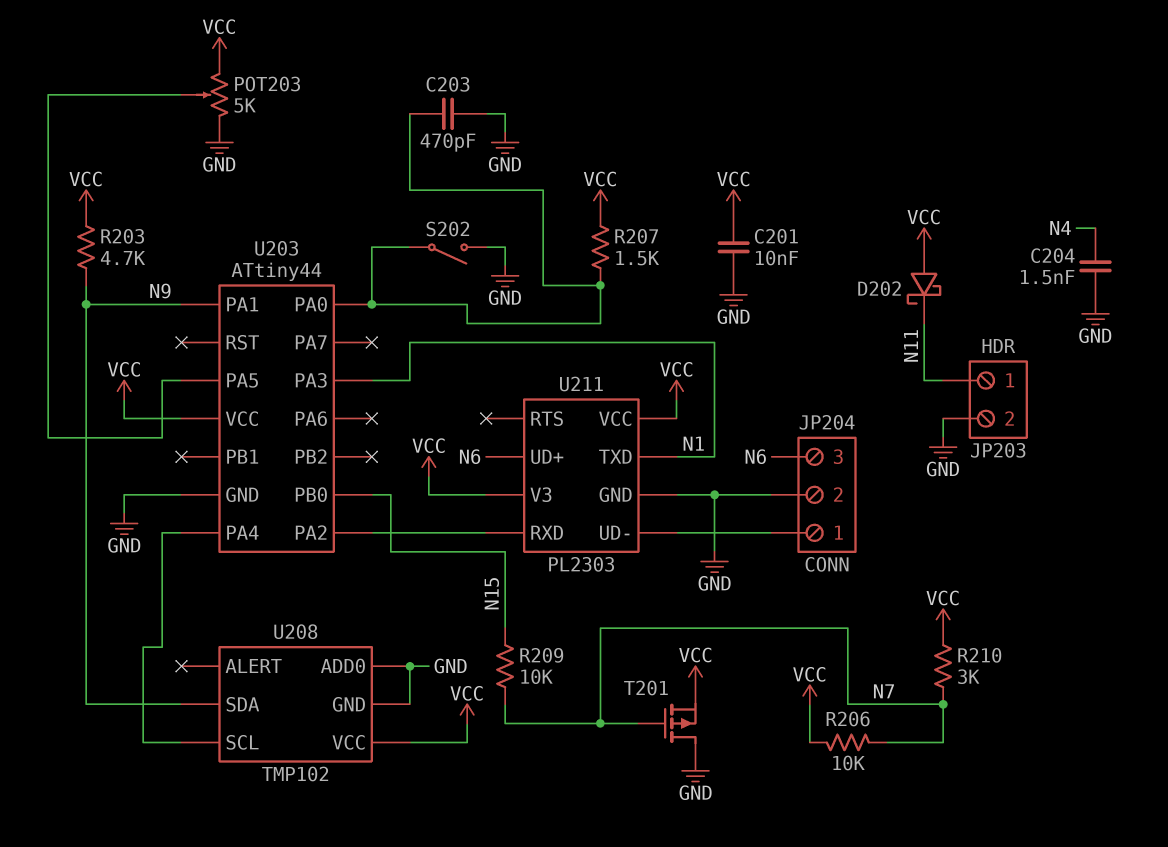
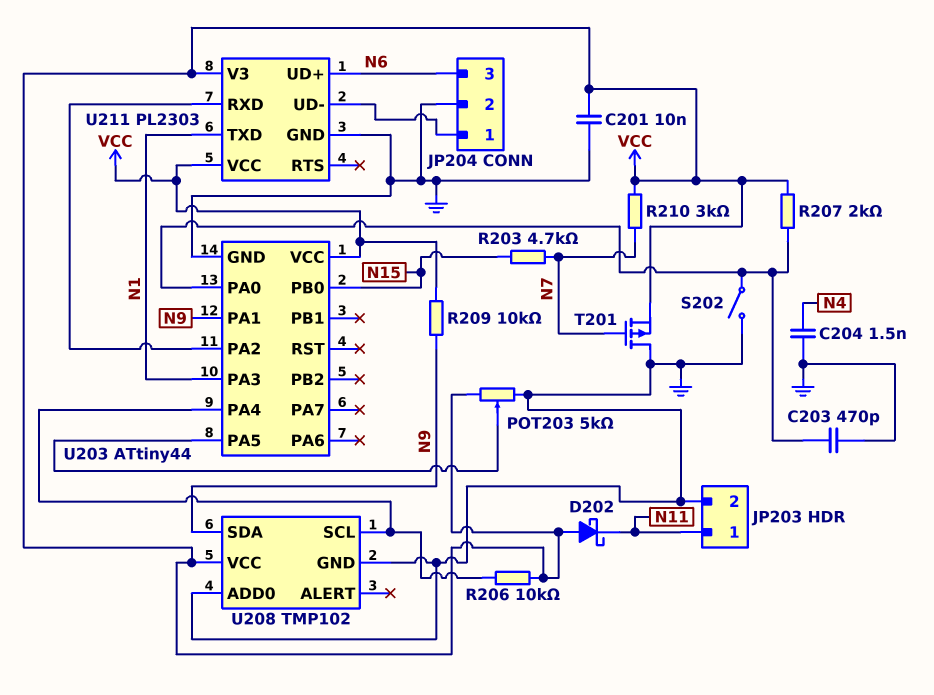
R203: 4.7k (N9, VCC) -> 4.7k (N7, N15)
R206: 10k (N7, VCC) -> 10k (U203/PA4, VCC)
R207: 1.5k (U203/PA0, VCC) -> 2k (U203/PA0, VCC)
R209: 10k (N7, N15) -> 10k (N9, VCC)

